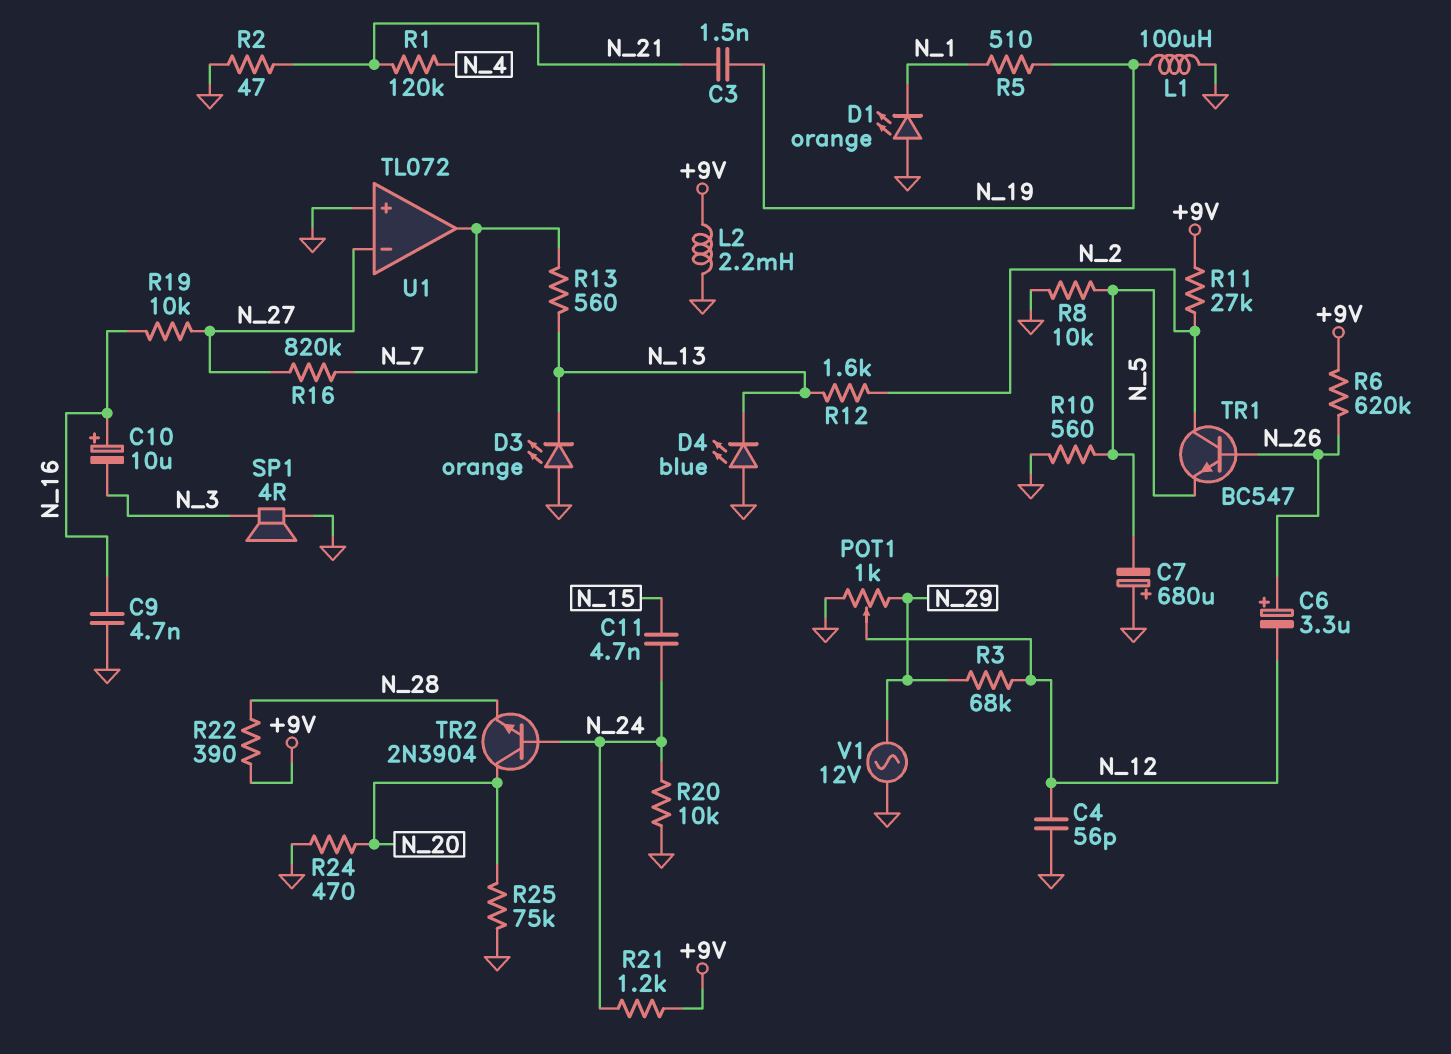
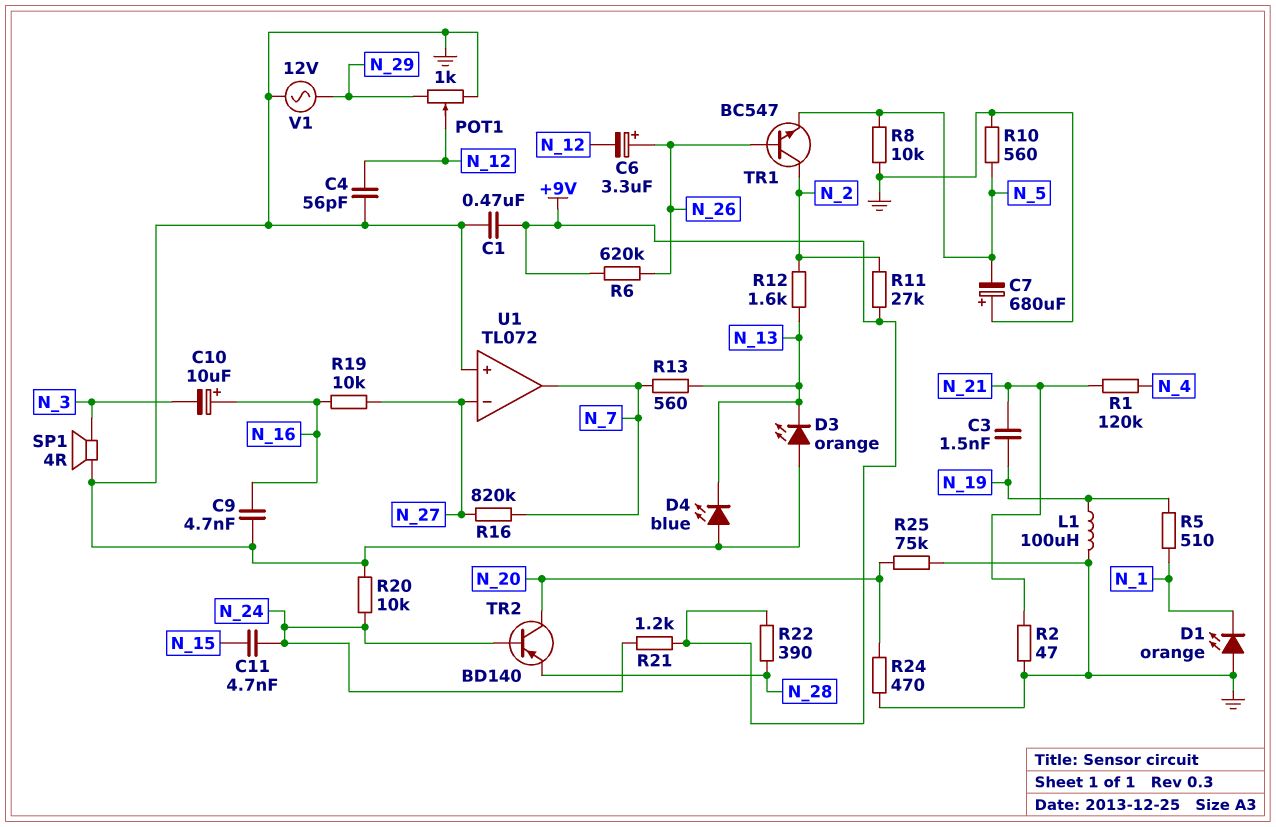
C1: none -> 470nF (+9V, GND)
L2: 2.2mH (+9V, GND) -> none
R3: 68k (N_12, N_29) -> none
TR2: NPN 2N3904 (B N_24, C N_20, E N_28) -> PNP BD140 (B N_24, C N_20, E N_28)

